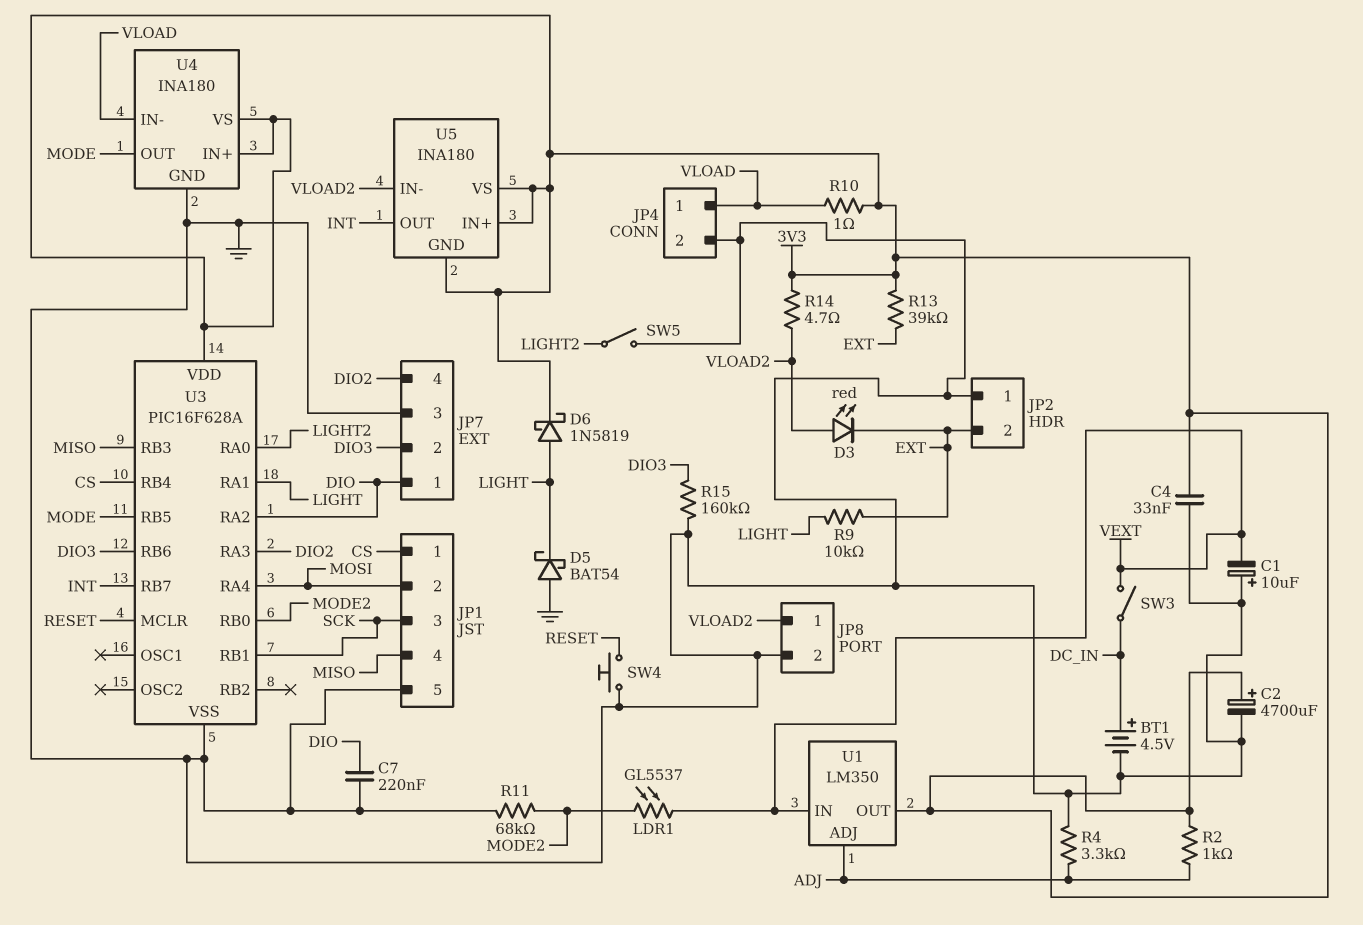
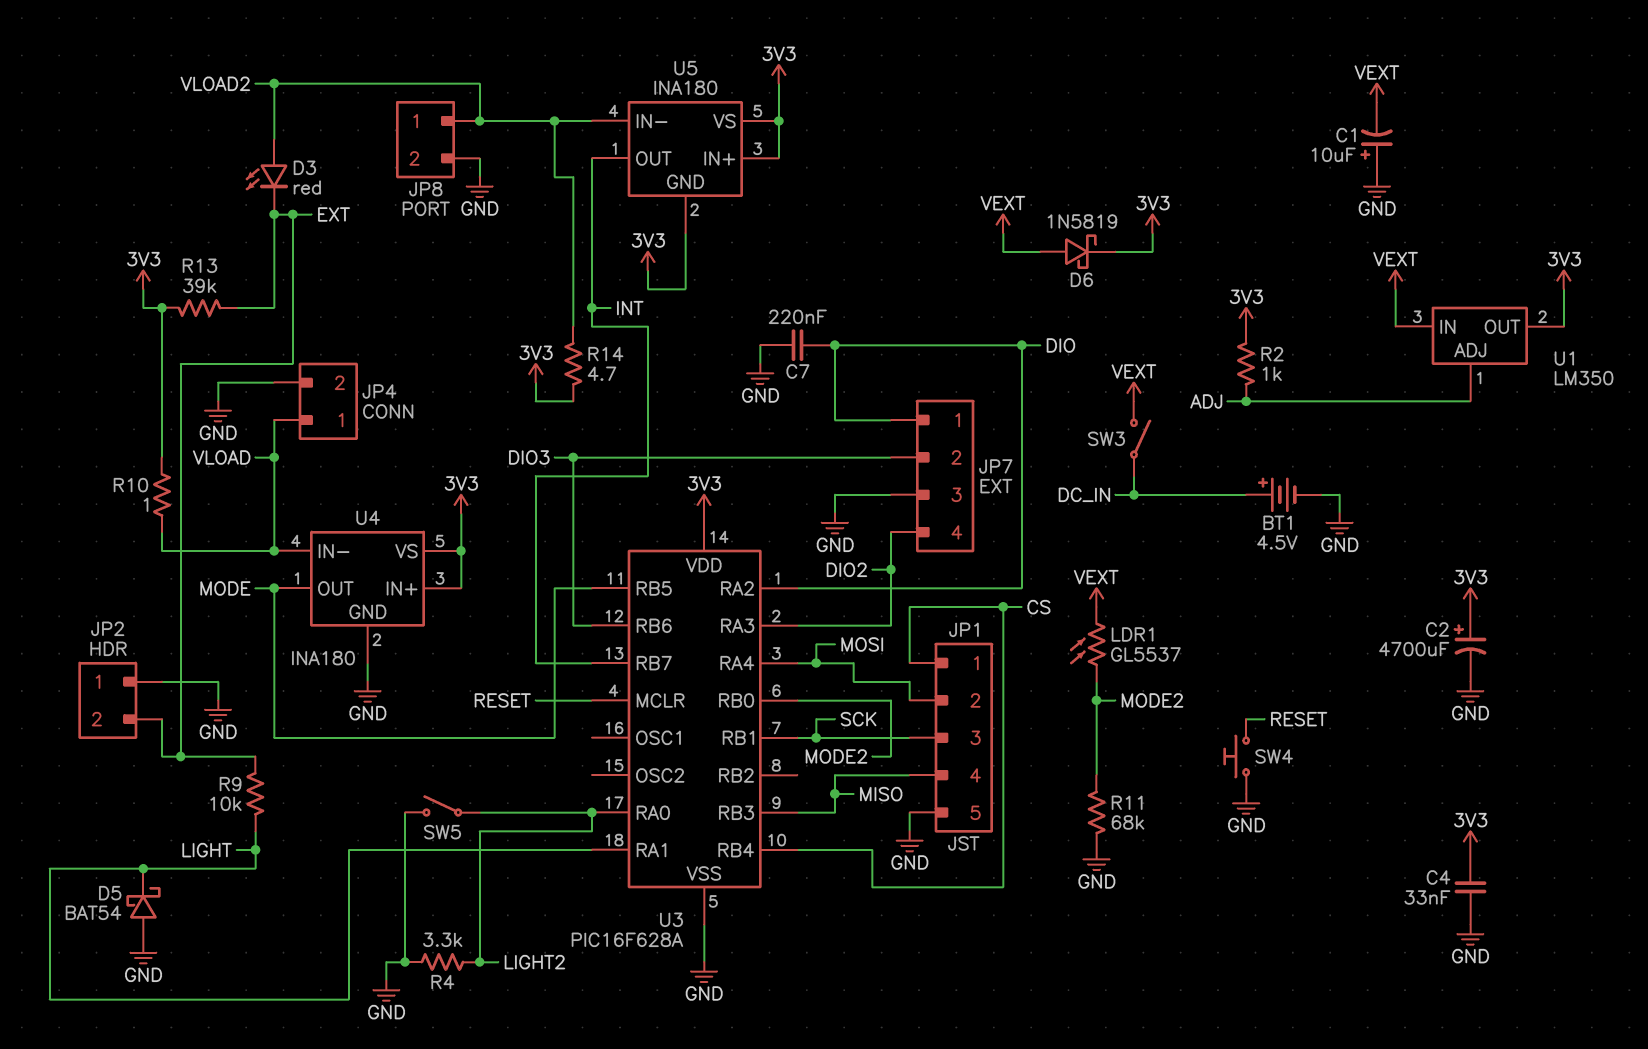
D6: schottky 1N5819 (A LIGHT, K 3V3) -> schottky 1N5819 (A VEXT, K 3V3)
R4: 3.3k (ADJ, GND) -> 3.3k (GND, LIGHT2)
R15: 160k (DIO3, GND) -> none

